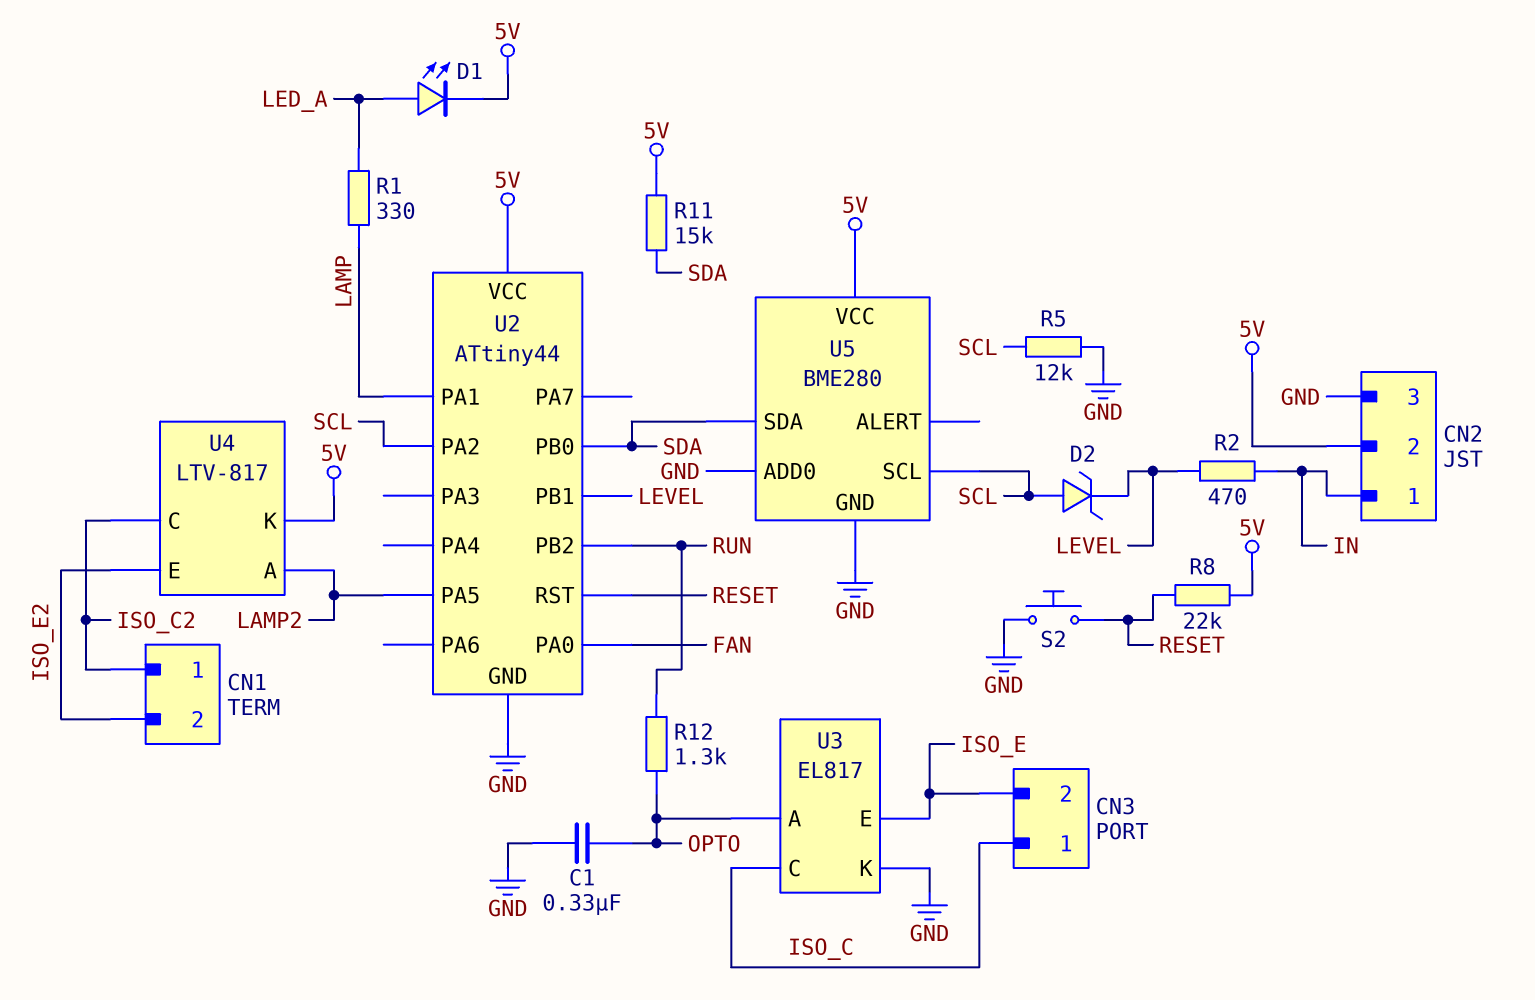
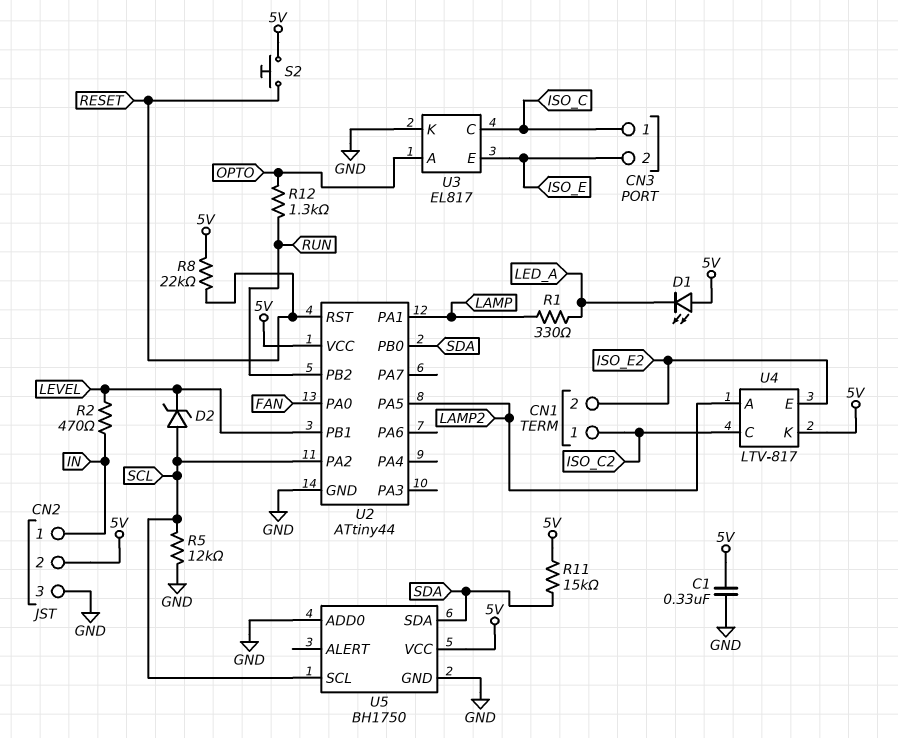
C1: 330nF (GND, OPTO) -> 330nF (5V, GND)
D1: LED (A LED_A, K 5V) -> LED (A 5V, K LED_A)
S2: button (GND, RESET) -> button (5V, RESET)
U5: BME280 -> BH1750

